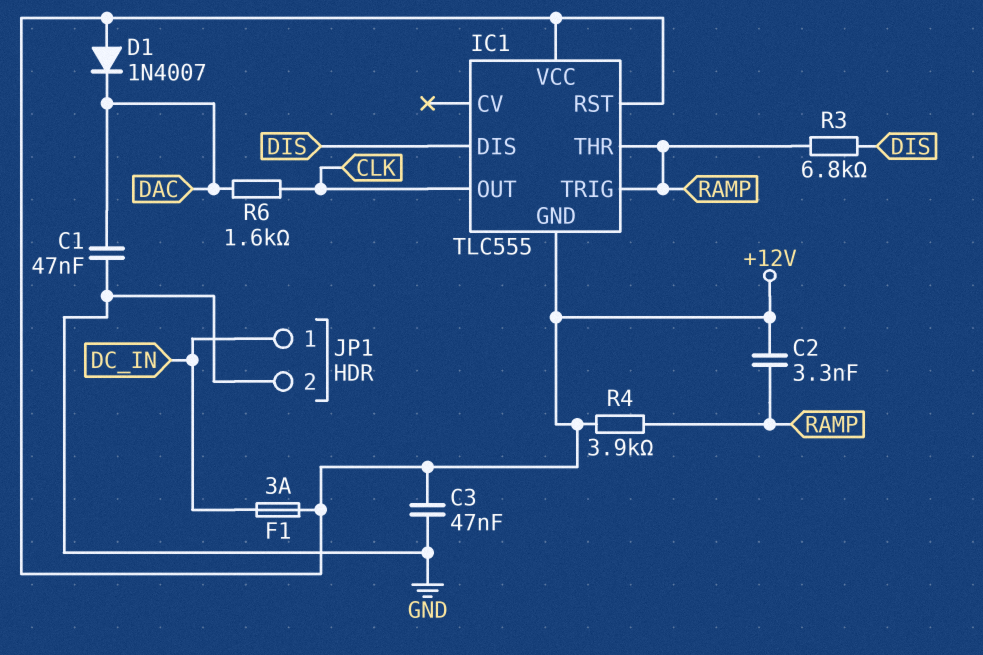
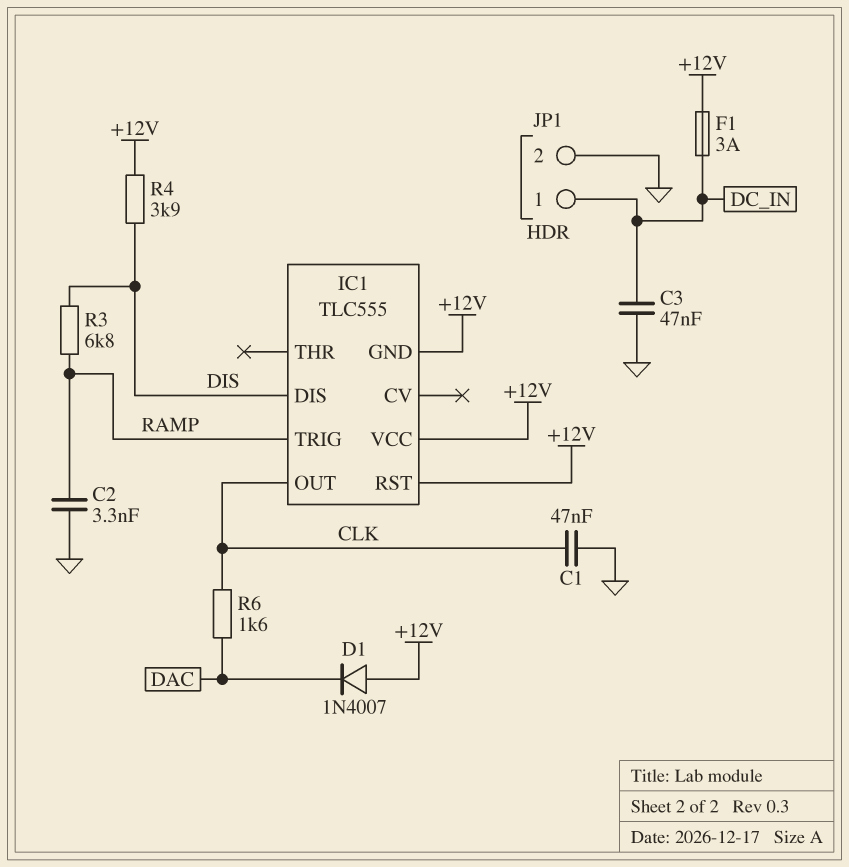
C1: 47nF (DAC, GND) -> 47nF (CLK, GND)
C2: 3.3nF (+12V, RAMP) -> 3.3nF (GND, RAMP)
C3: 47nF (+12V, GND) -> 47nF (DC_IN, GND)
IC1 pin THR: RAMP -> none
R4: 3.9k (+12V, RAMP) -> 3.9k (+12V, DIS)

